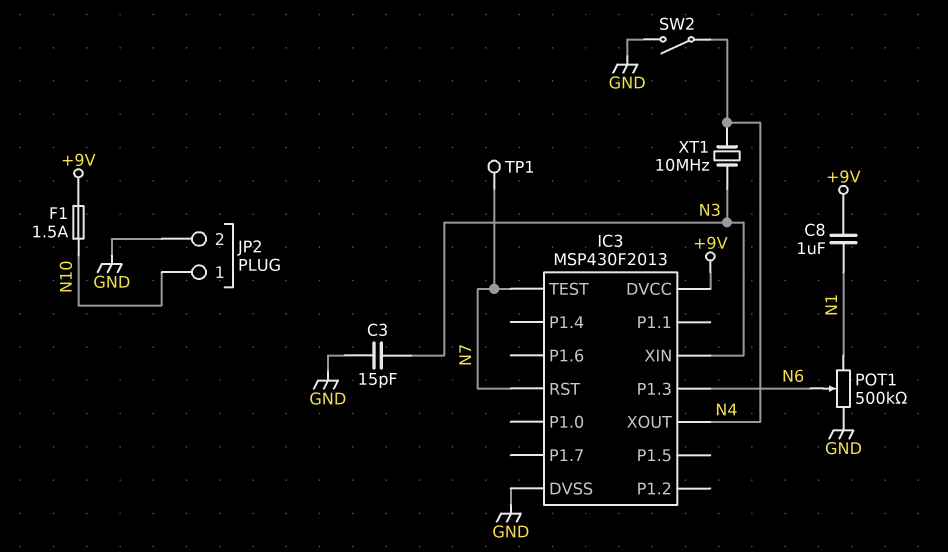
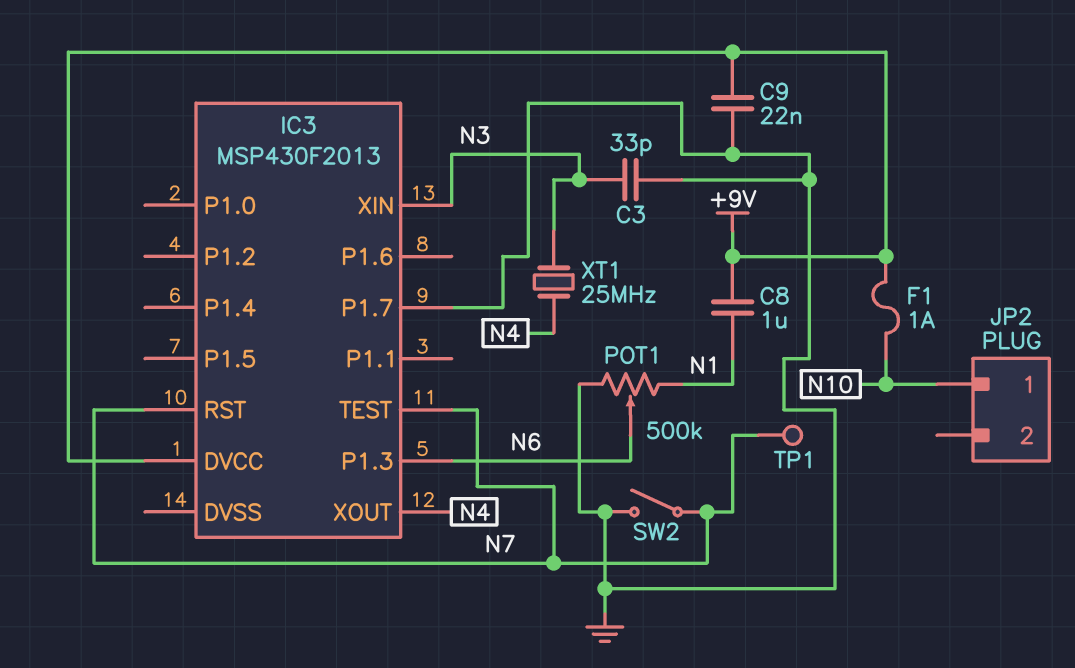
C3: 15pF (GND, N3) -> 33pF (GND, N3)
C9: none -> 22nF (+9V, GND)
F1: 1.5A (+9V, N10) -> 1A (+9V, N10)
IC3 pin DVSS: GND -> none
IC3 pin P1.7: none -> GND
JP2 pin 2: GND -> none
SW2: switch (GND, N4) -> switch (GND, N7)
XT1: 10MHz (N3, N4) -> 25MHz (N3, N4)

